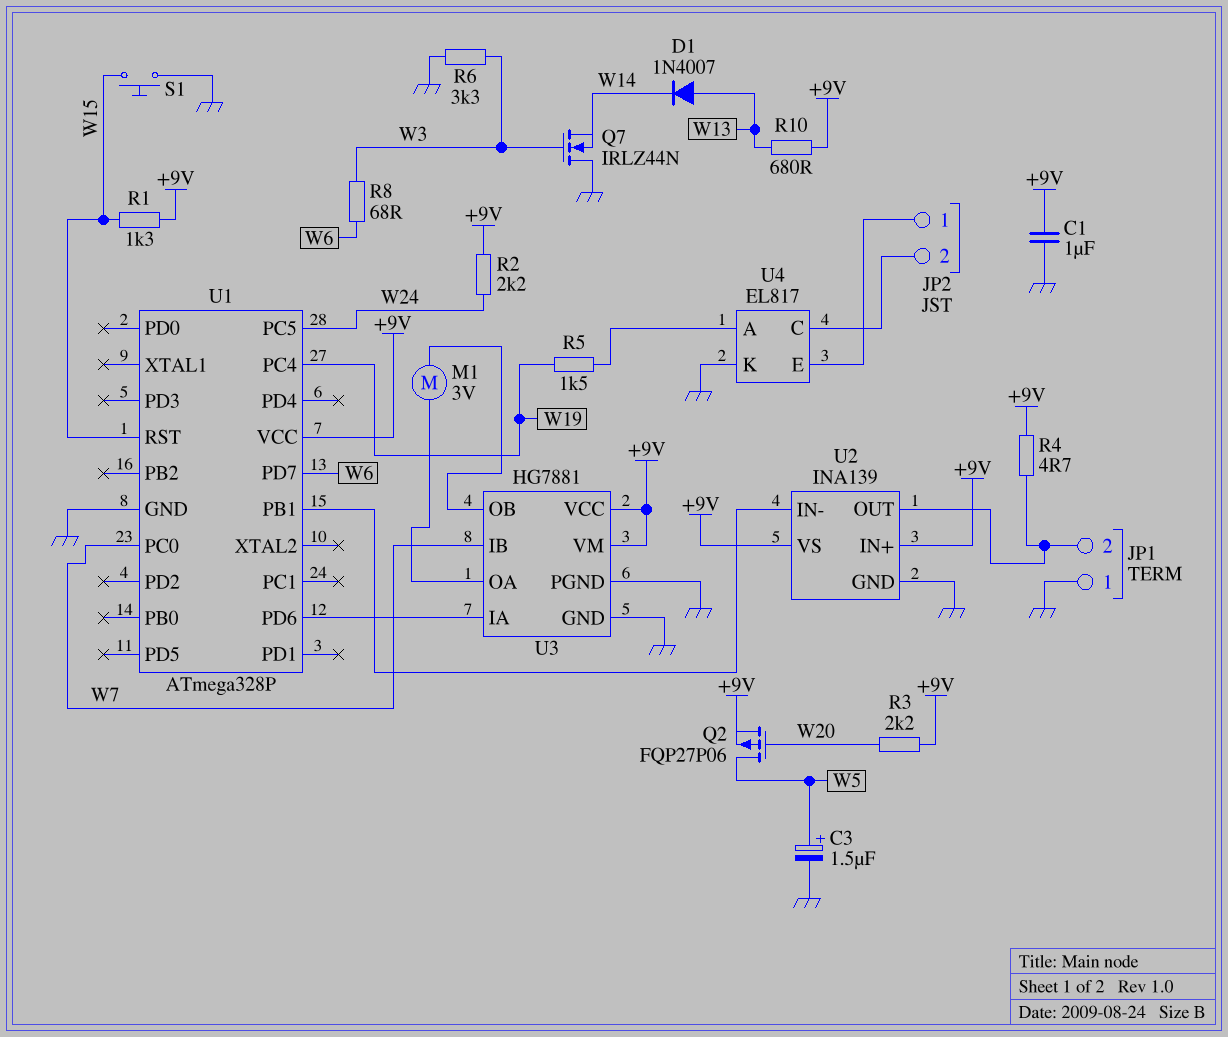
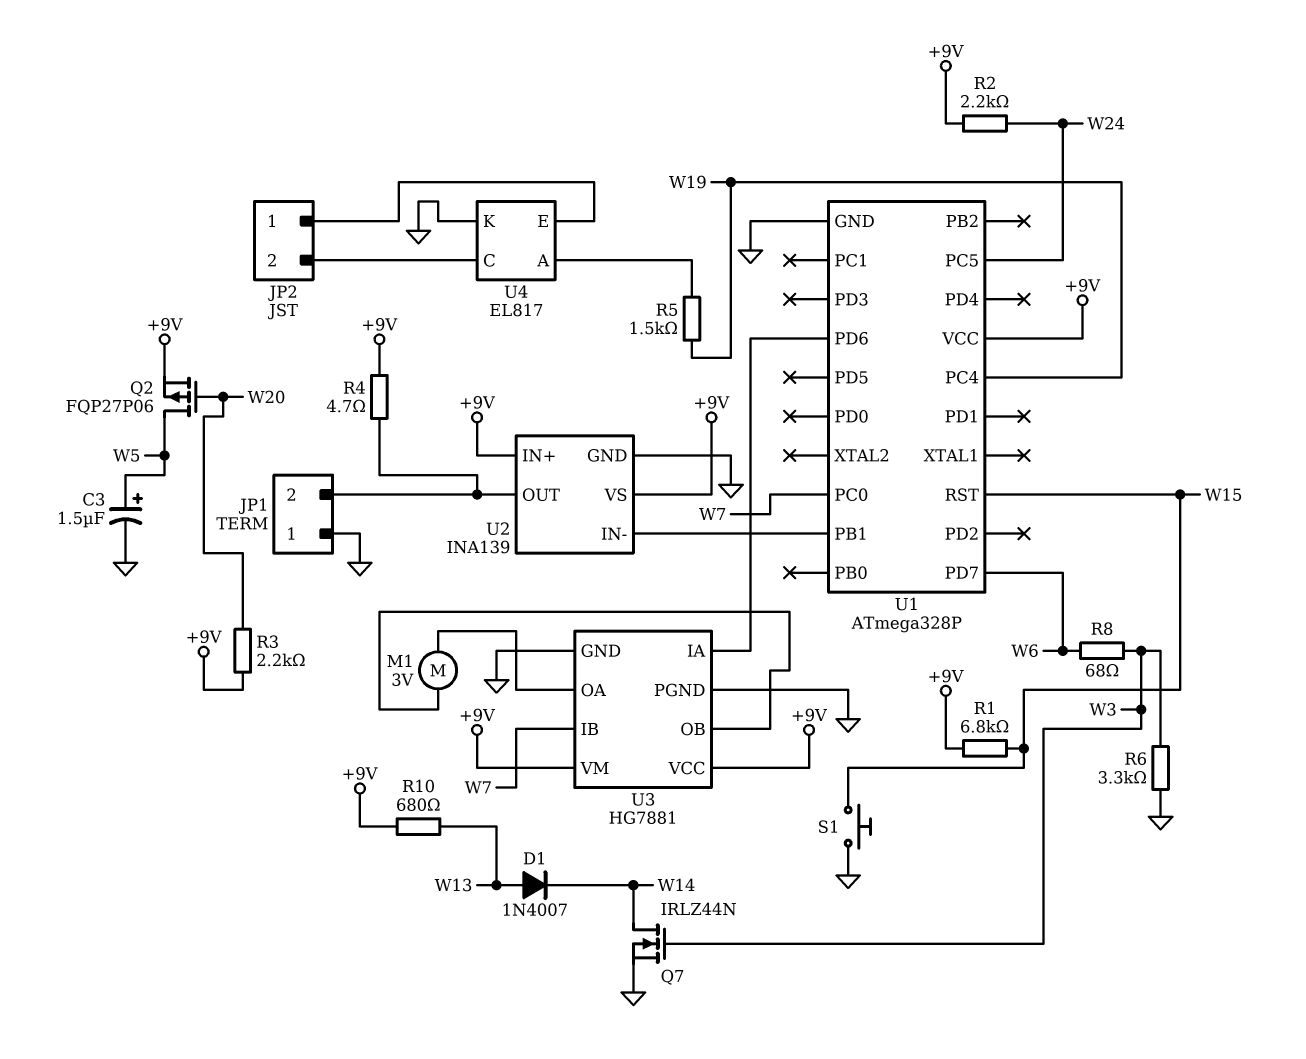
C1: 1uF (+9V, GND) -> none
Q7: NMOS IRLZ44N (G W3, D GND, S W14) -> NMOS IRLZ44N (G W3, D W14, S GND)
R1: 1.3k (+9V, W15) -> 6.8k (+9V, W15)

